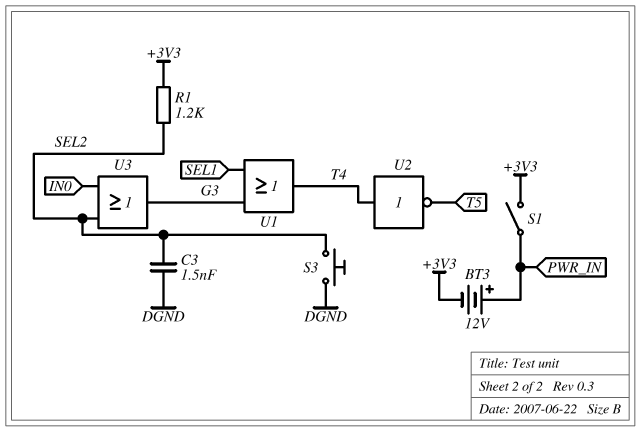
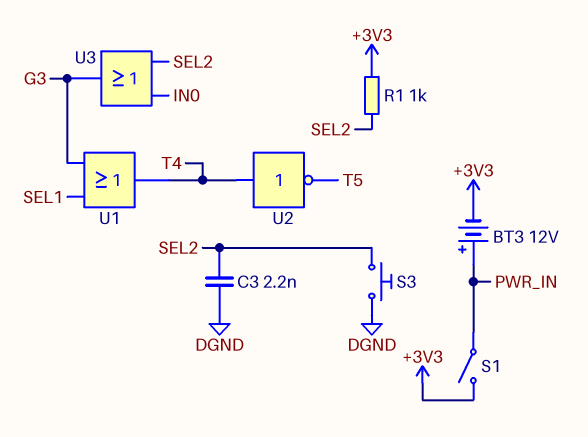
C3: 1.5nF (DGND, SEL2) -> 2.2nF (DGND, SEL2)
R1: 1.2k (+3V3, SEL2) -> 1k (+3V3, SEL2)

